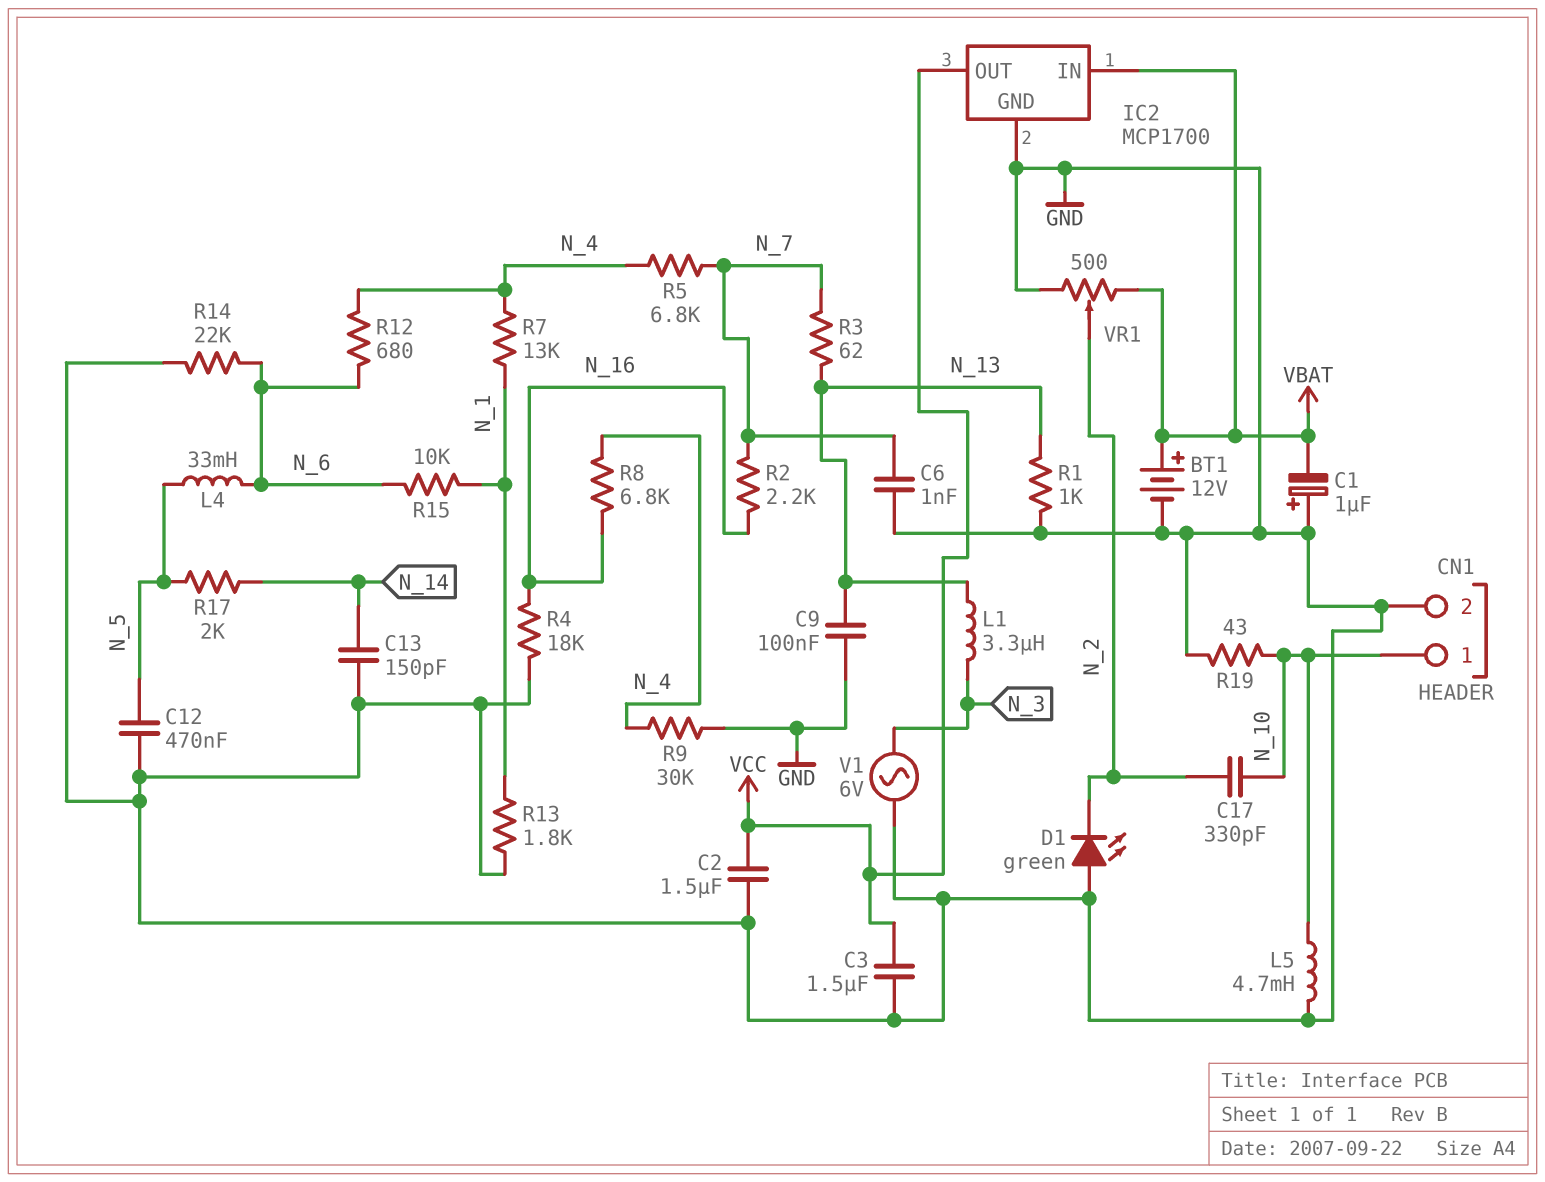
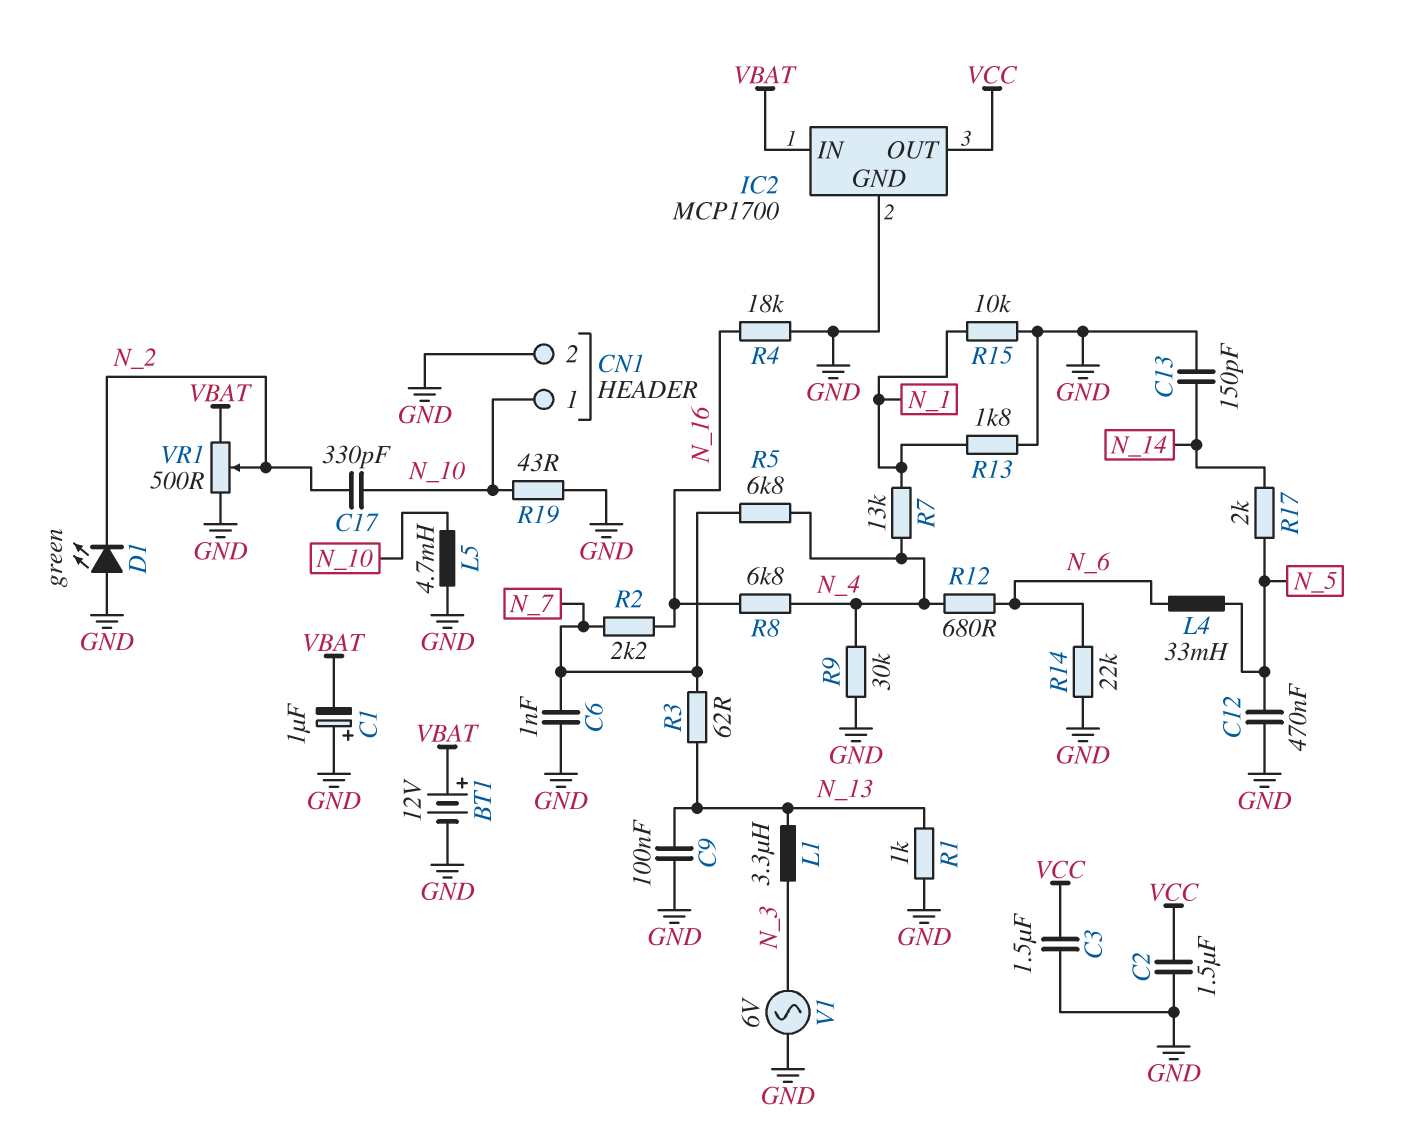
R15: 10k (N_1, N_6) -> 10k (GND, N_1)

